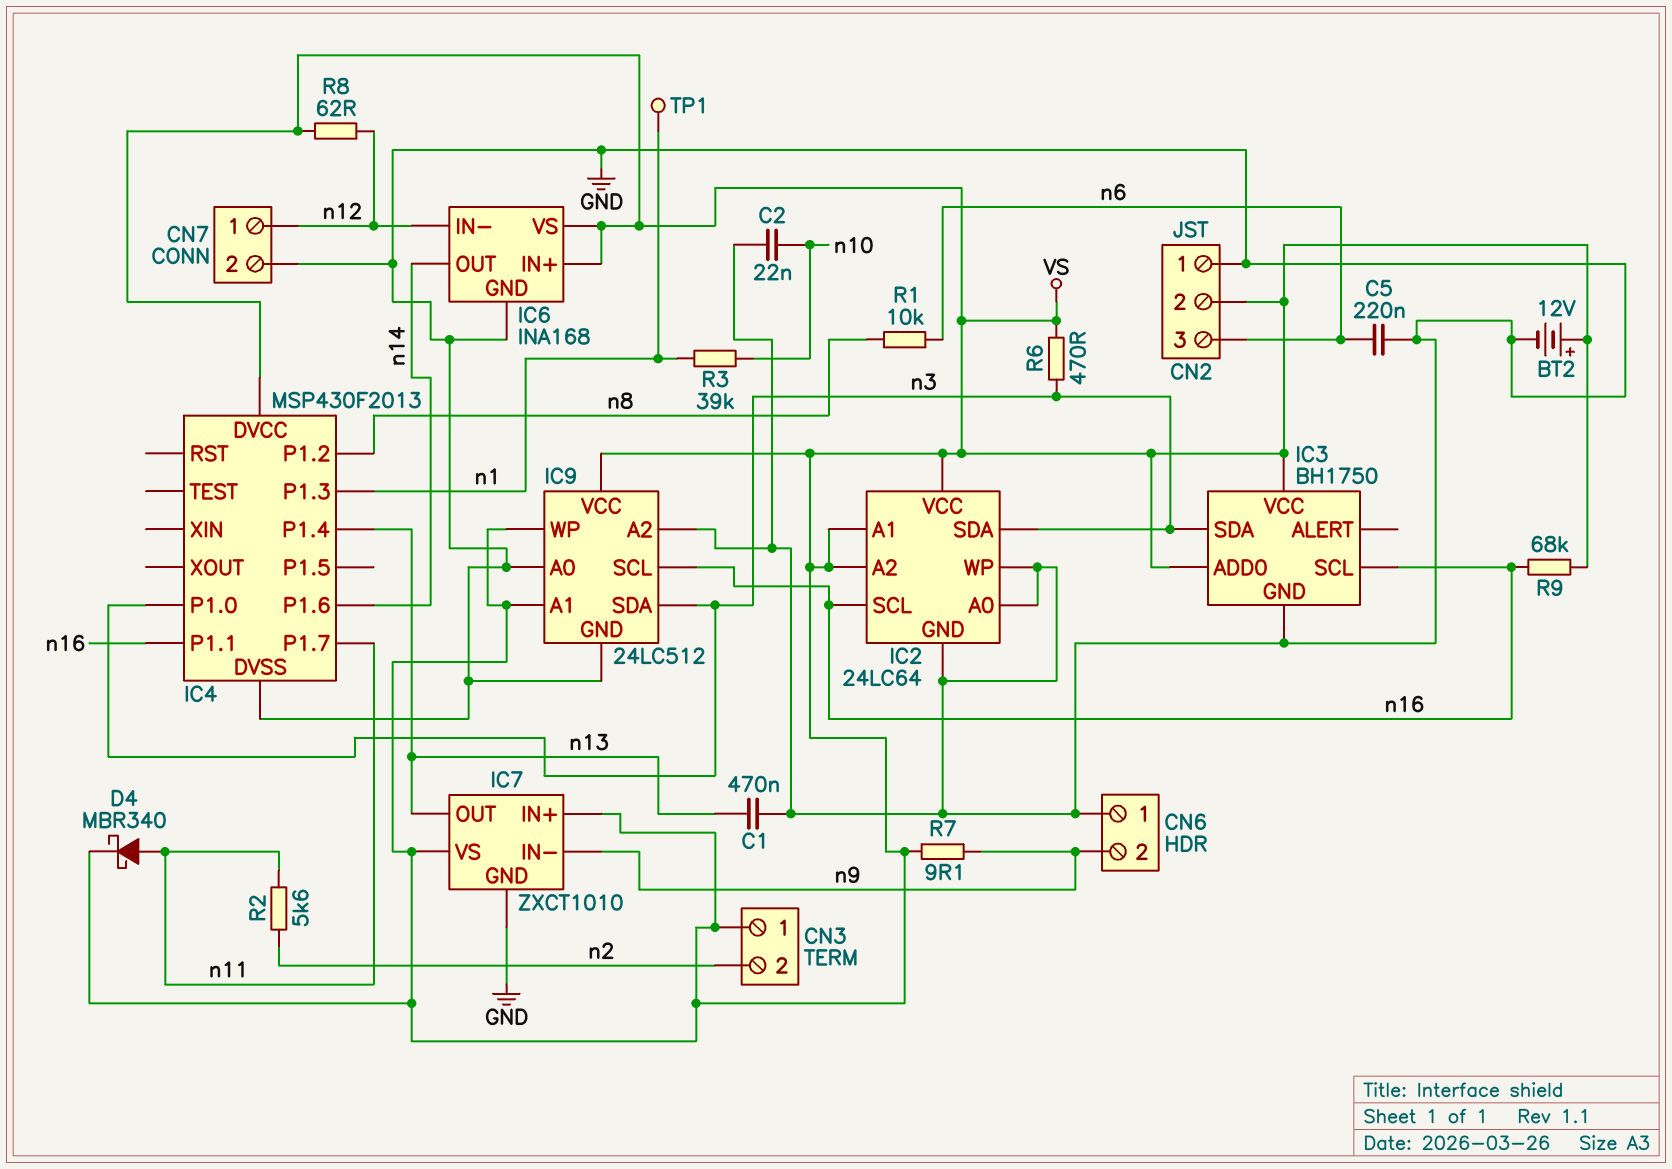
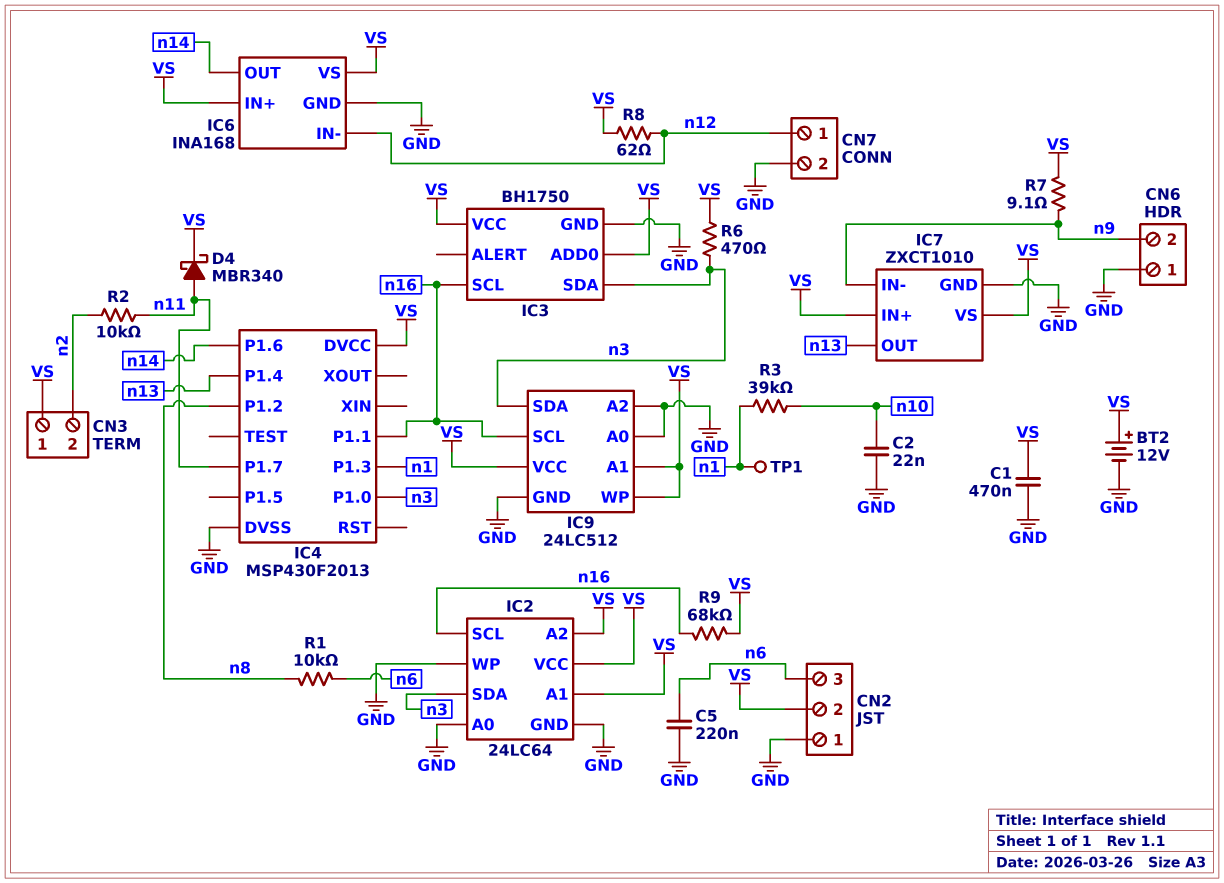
C1: 470nF (GND, n13) -> 470nF (GND, VS)
R2: 5.6k (n2, n11) -> 10k (n2, n11)

